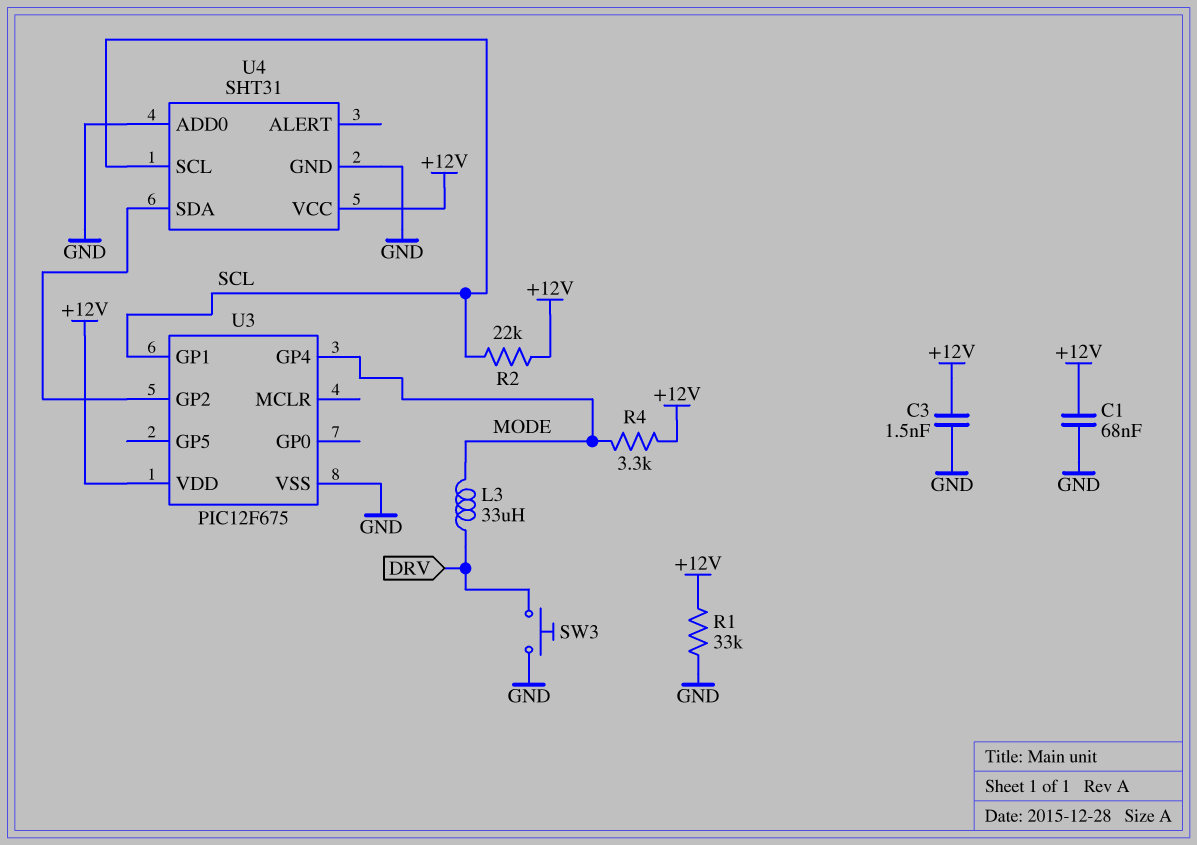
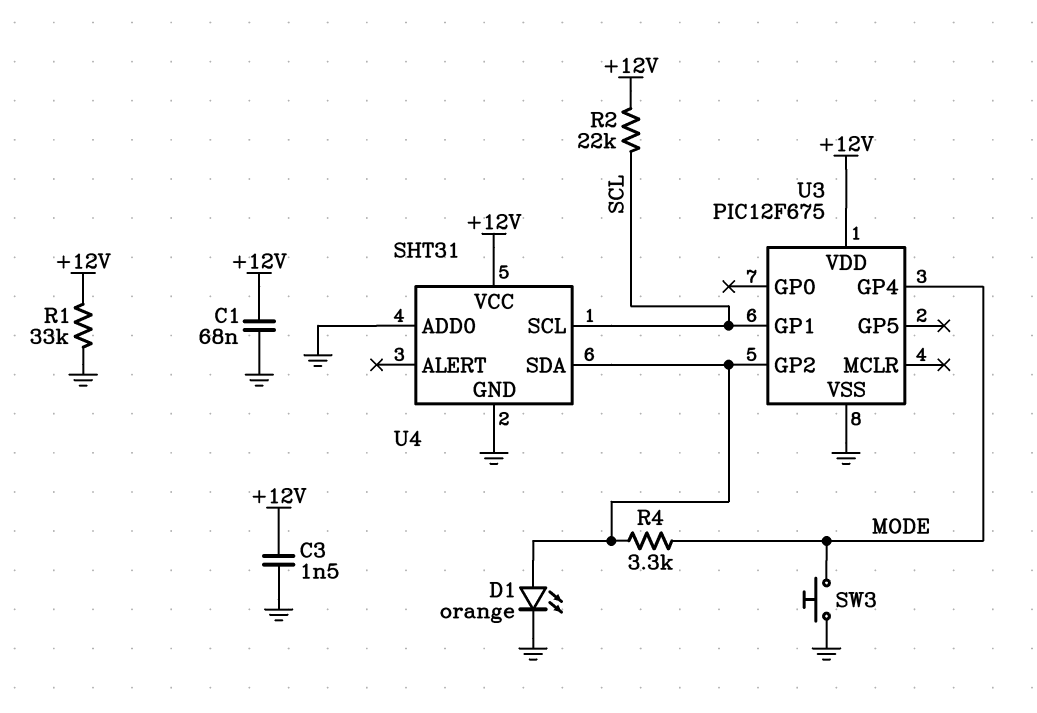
D1: none -> LED orange (A U3/GP2, K GND)
L3: 33uH (DRV, MODE) -> none
R4: 3.3k (+12V, MODE) -> 3.3k (MODE, U3/GP2)
SW3: button (DRV, GND) -> button (GND, MODE)

